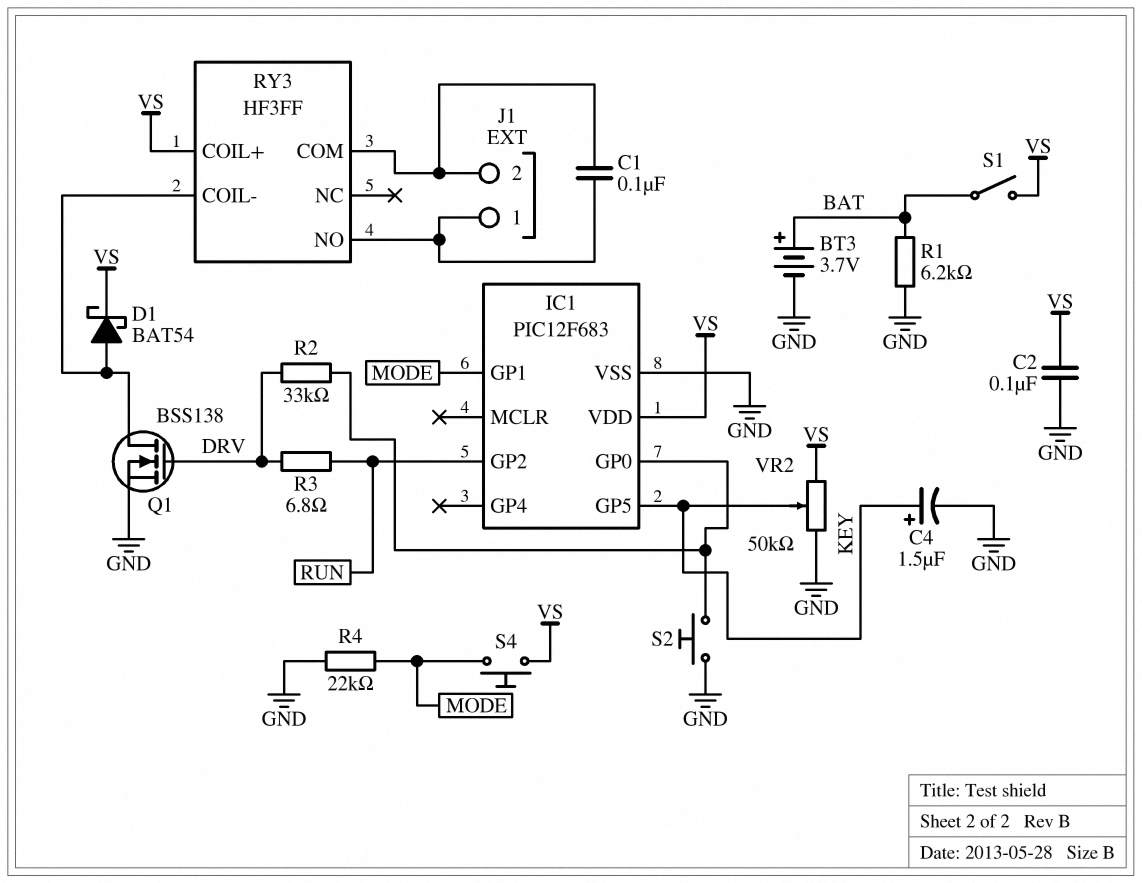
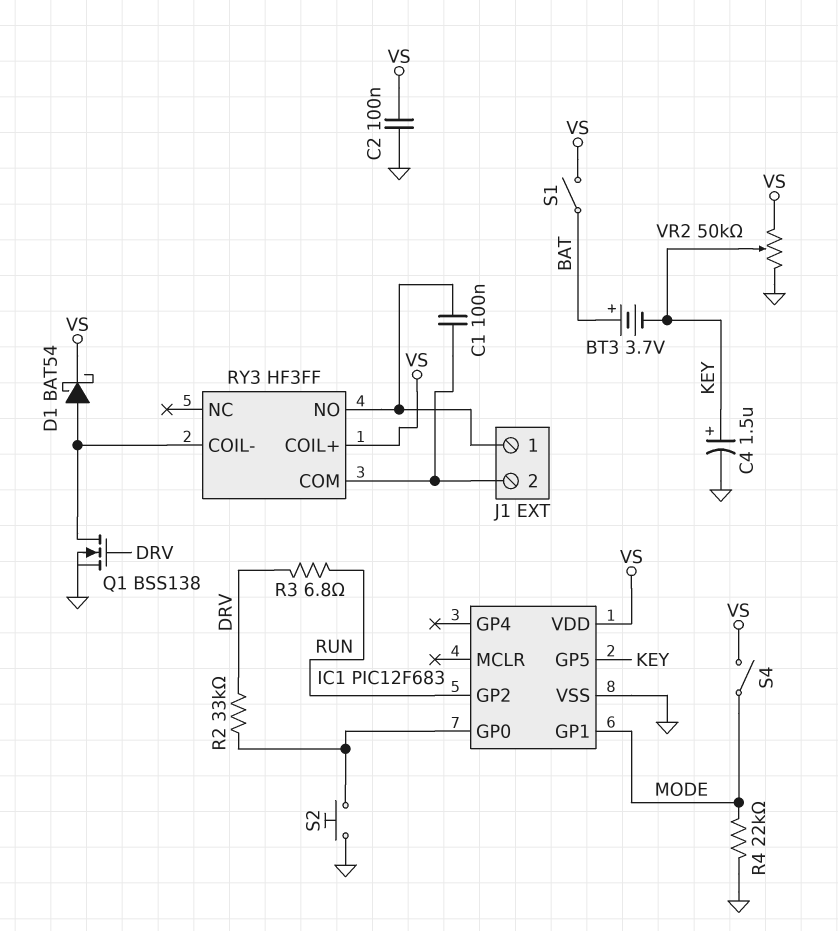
BT3: 3.7V (plus BAT, minus GND) -> 3.7V (plus BAT, minus KEY)
R1: 6.2k (BAT, GND) -> none
S4: button (MODE, VS) -> switch (MODE, VS)

